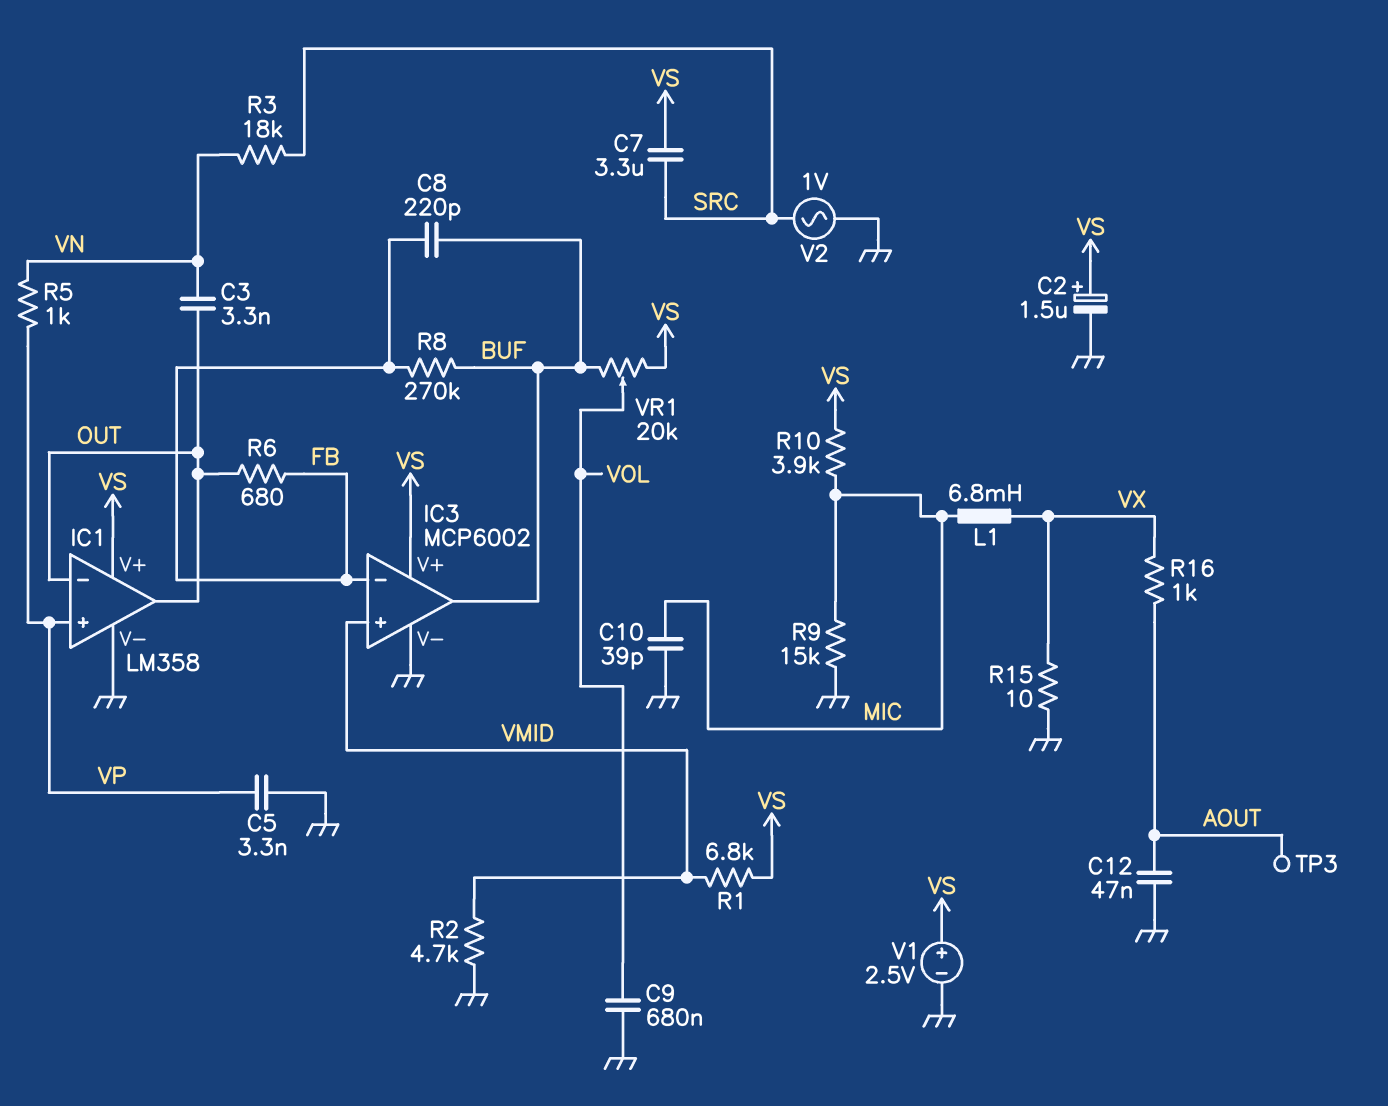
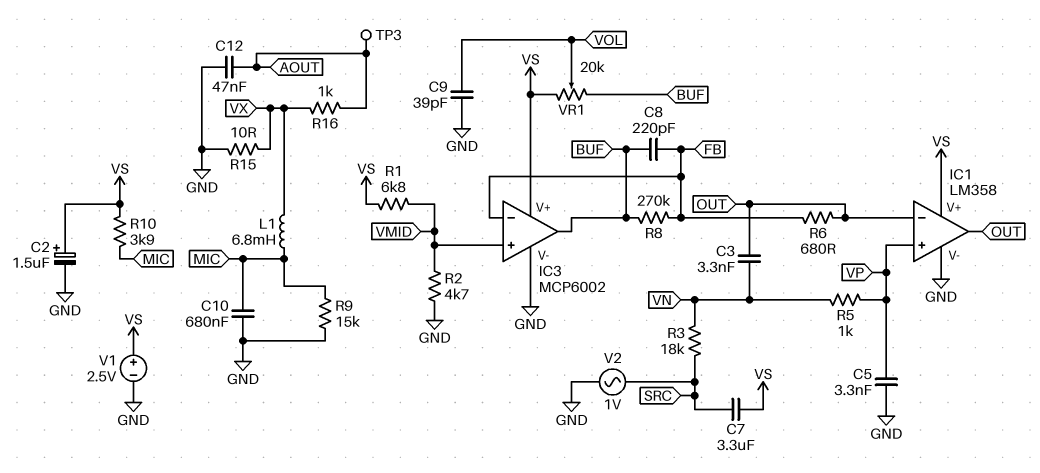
C9: 680nF (GND, VOL) -> 39pF (GND, VOL)
C10: 39pF (GND, MIC) -> 680nF (GND, MIC)

